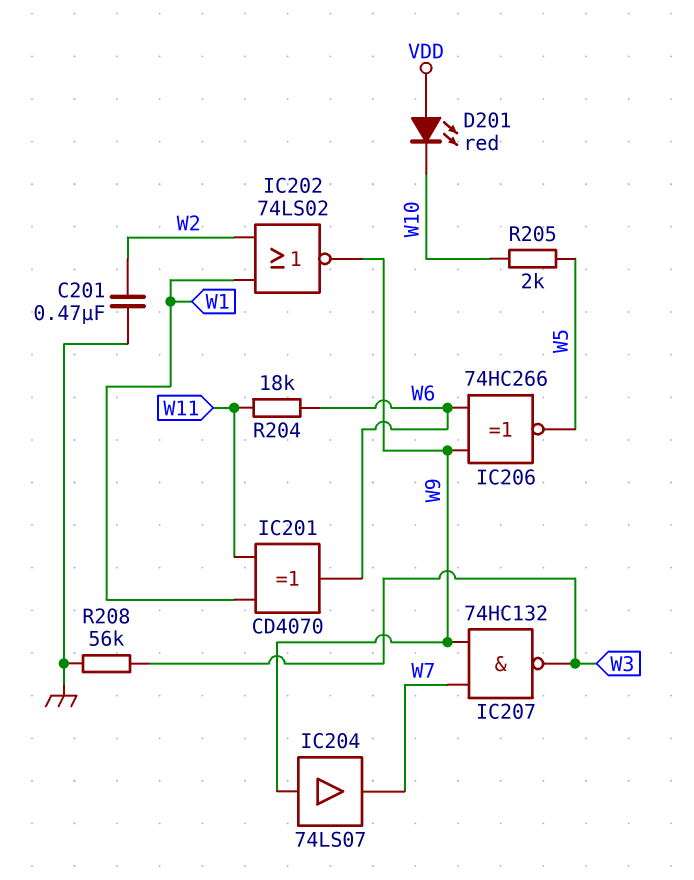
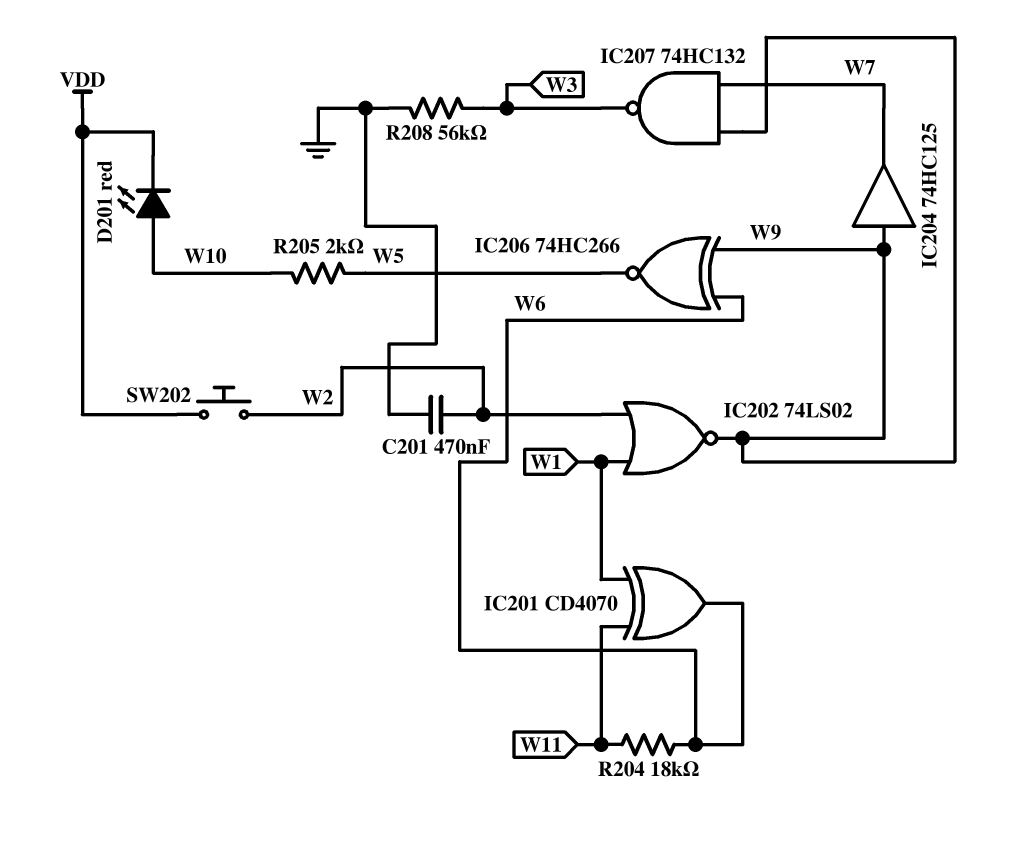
D201: LED red (A VDD, K W10) -> LED red (A W10, K VDD)
IC204: buffer 74LS07 (in W9, out W7) -> buffer 74HC125 (in W9, out W7)
SW202: none -> button (VDD, W2)

